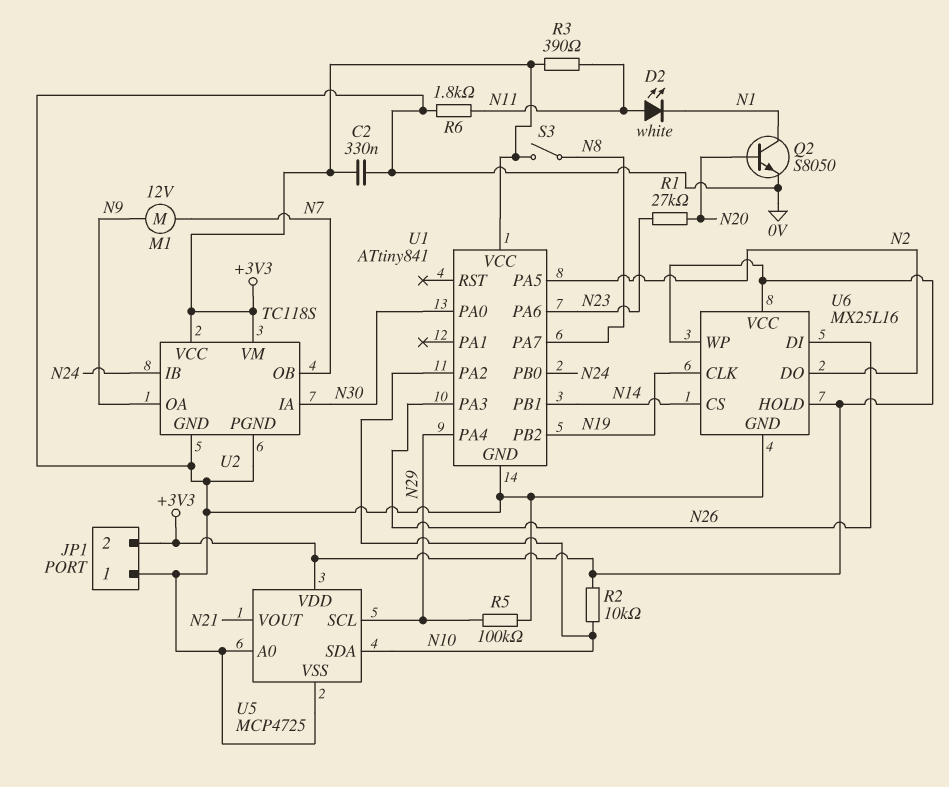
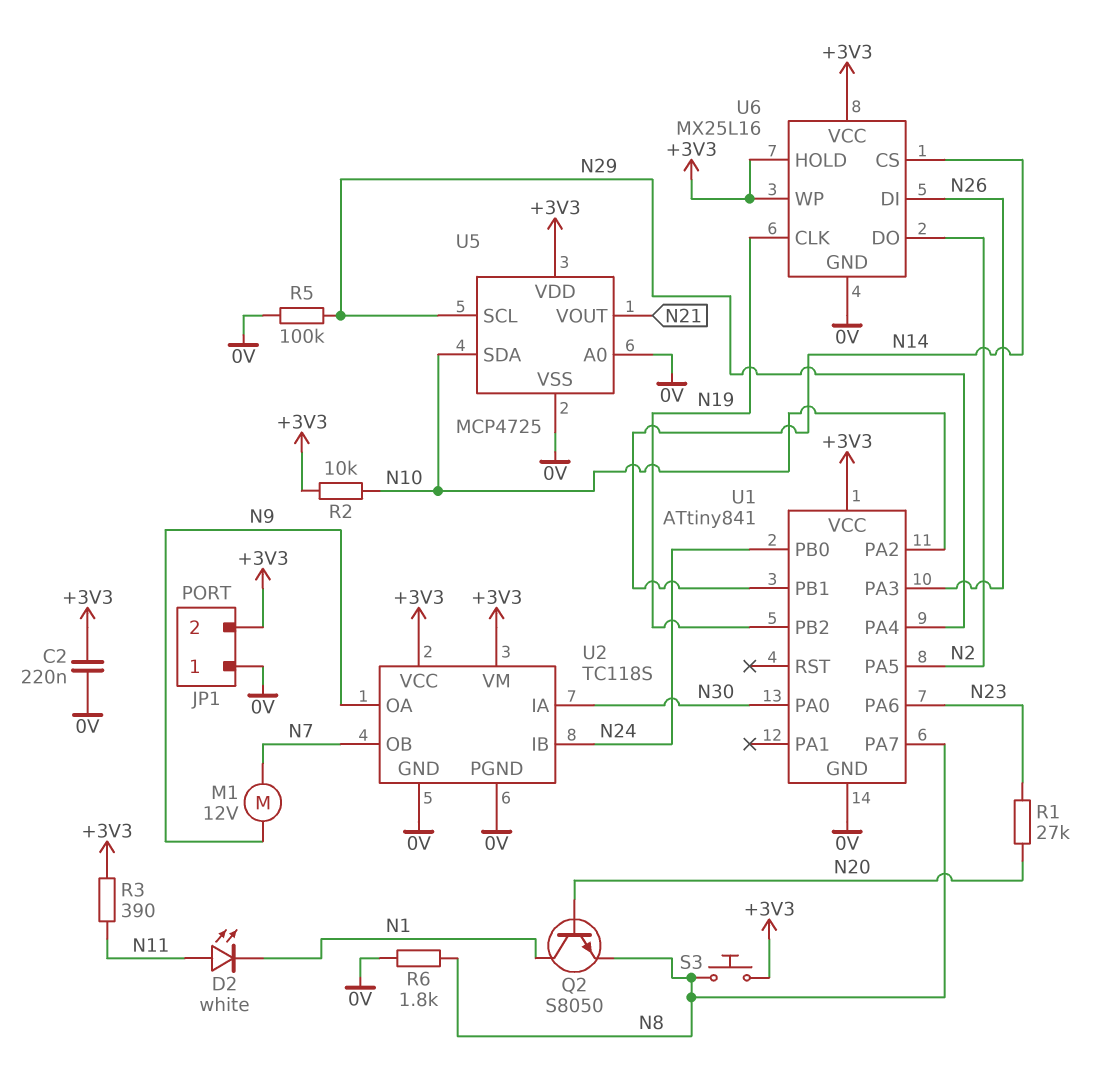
C2: 330nF (+3V3, 0V) -> 220nF (+3V3, 0V)
Q2: NPN S8050 (B N20, C N1, E 0V) -> NPN S8050 (B N20, C N1, E N8)
R6: 1.8k (0V, N11) -> 1.8k (0V, N8)
S3: switch (+3V3, N8) -> button (+3V3, N8)

